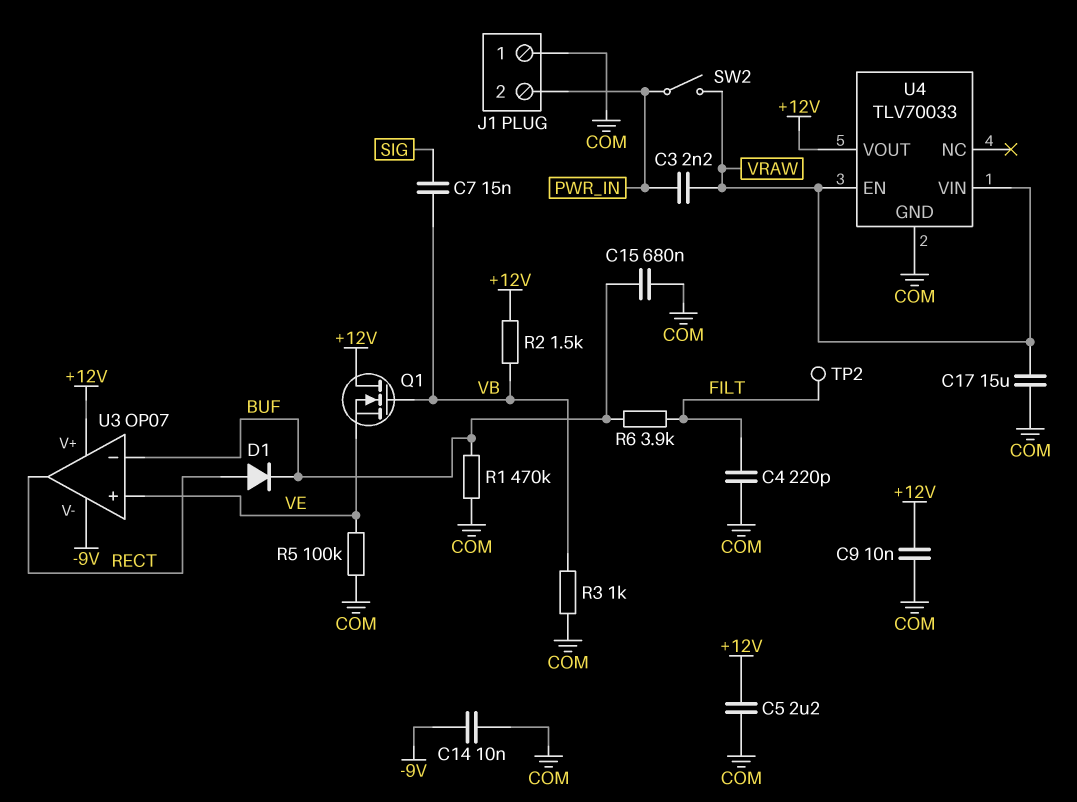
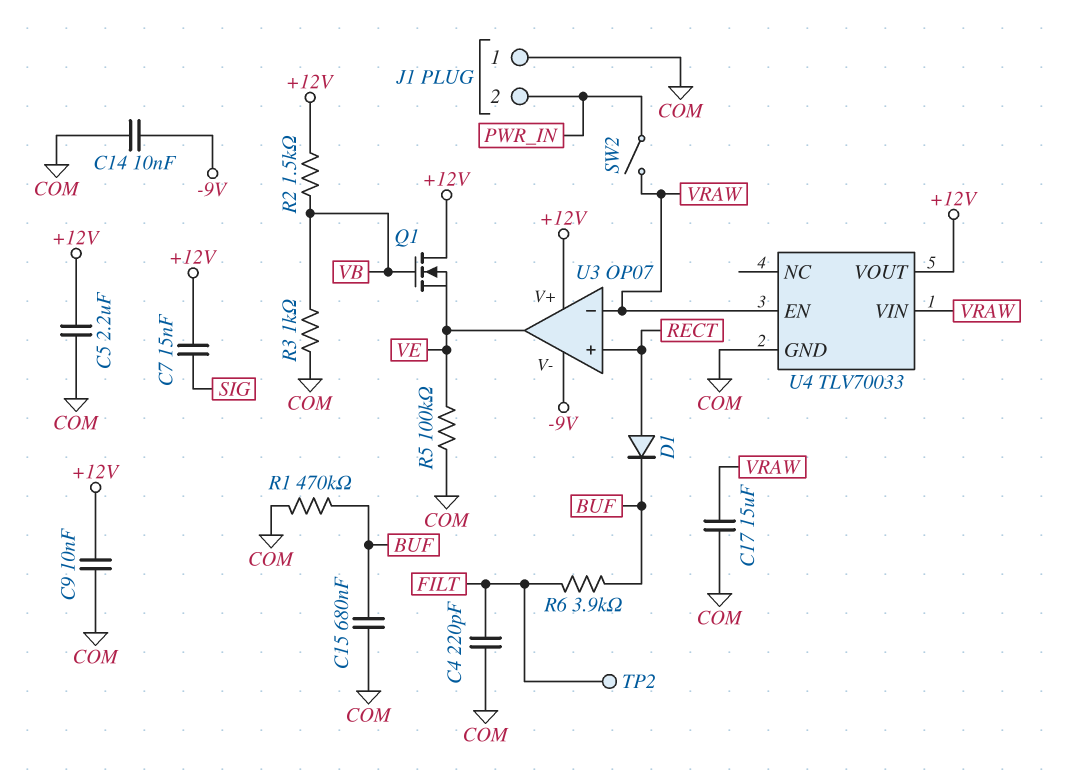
C3: 2.2nF (PWR_IN, VRAW) -> none
C7: 15nF (SIG, VB) -> 15nF (+12V, SIG)
U3 pin in+: VE -> RECT
U3 pin in-: BUF -> VRAW
U3 pin out: RECT -> VE

